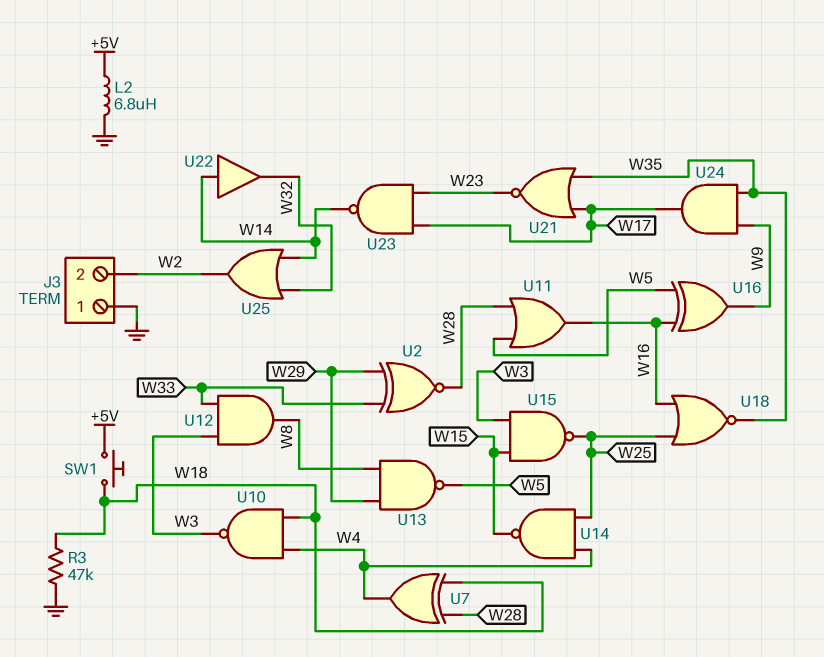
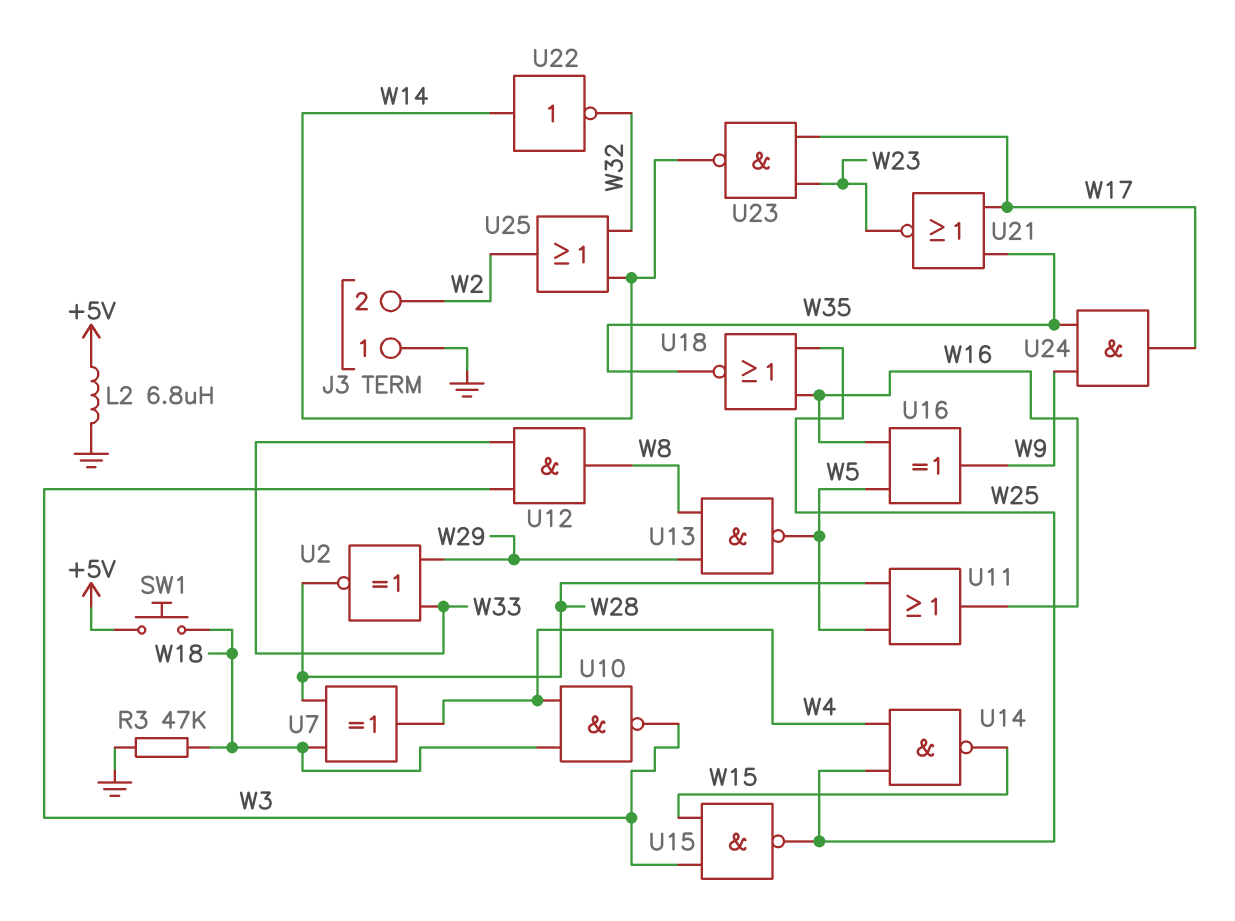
U22: buffer (in W14, out W32) -> NOT (in W14, out W32)

